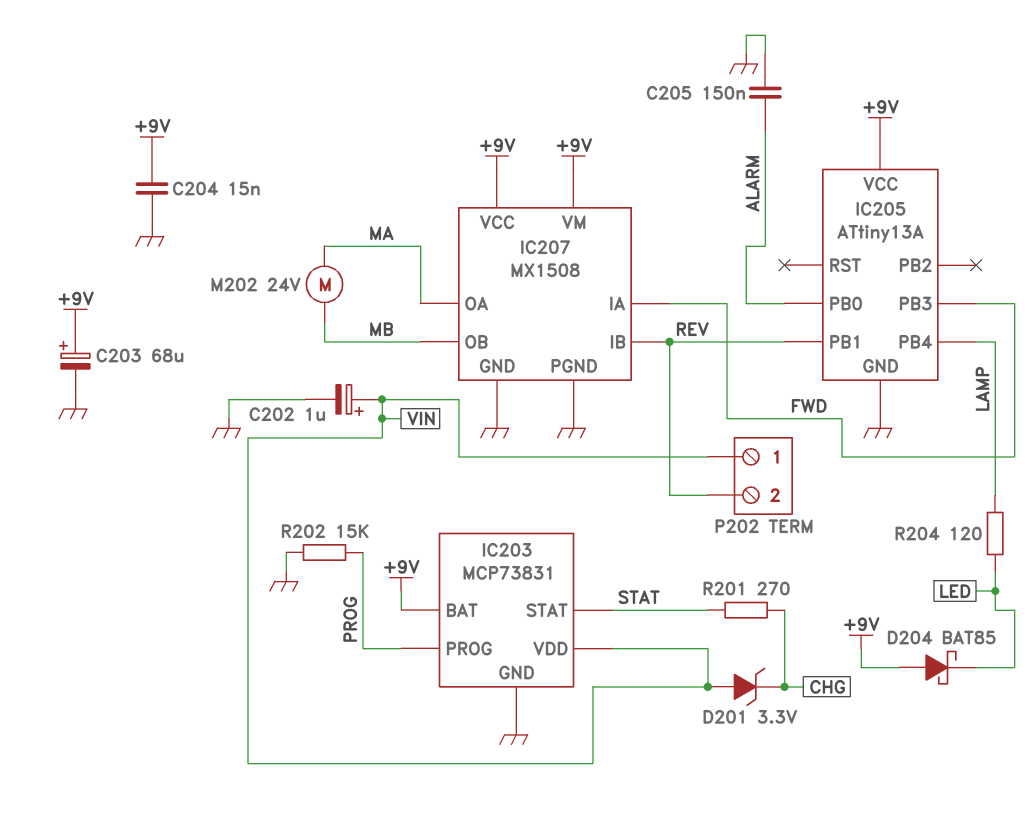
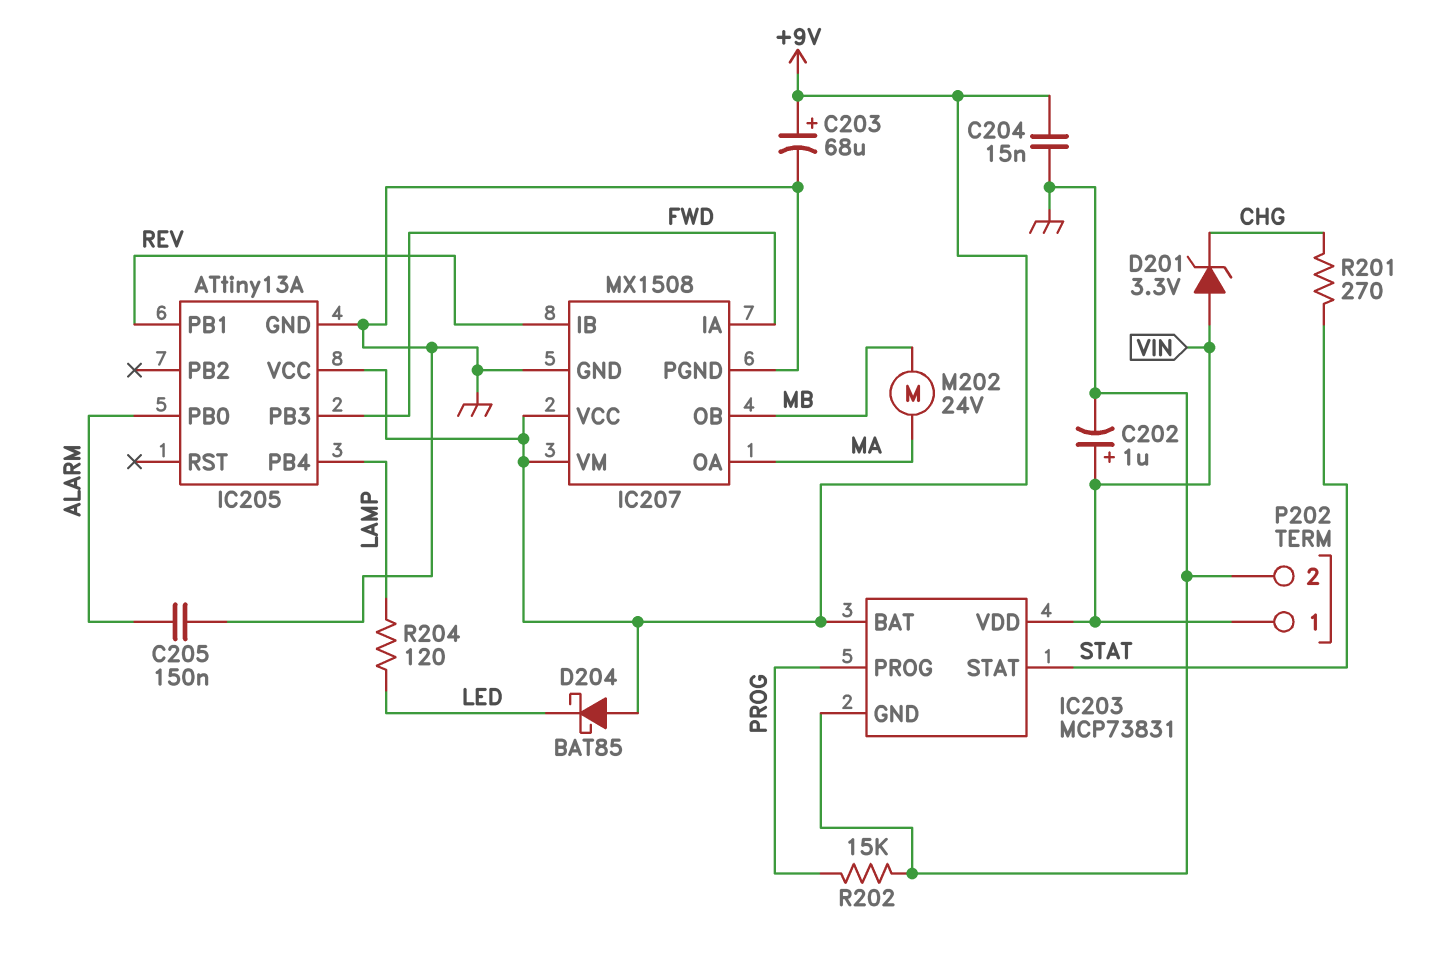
P202 pin 2: REV -> GND

